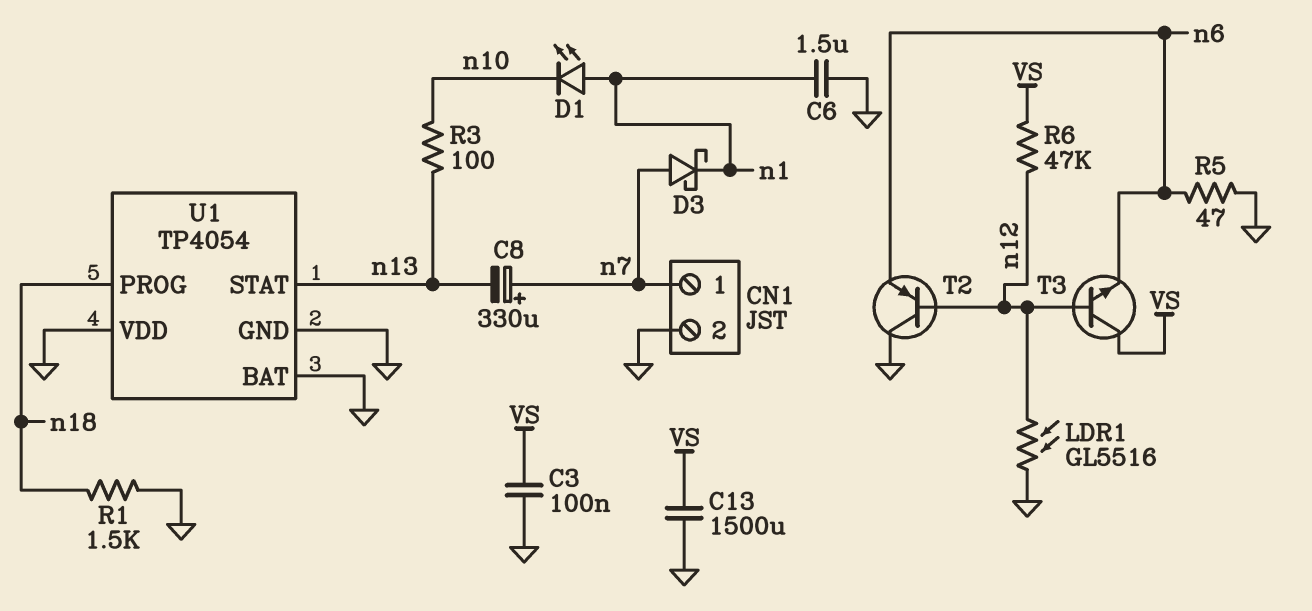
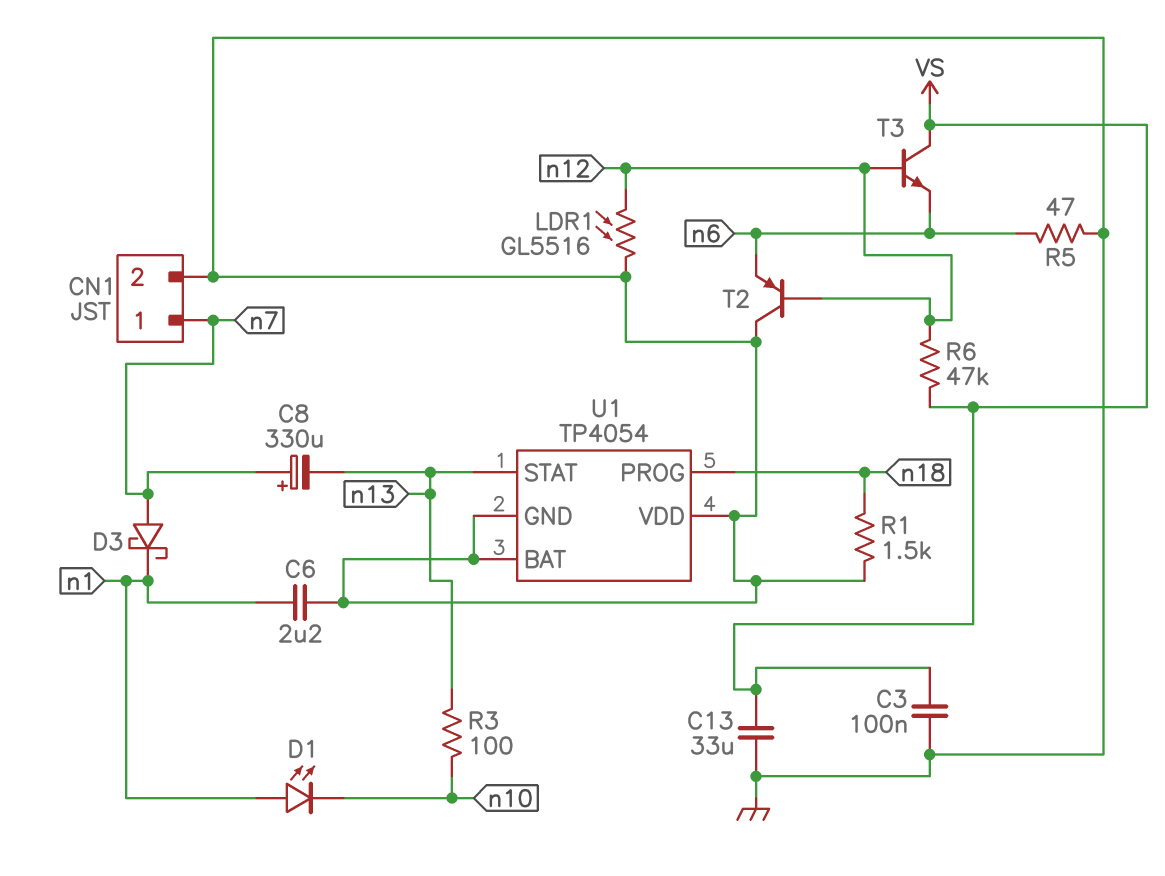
C6: 1.5uF (GND, n1) -> 2.2uF (GND, n1)
C13: 1500uF (GND, VS) -> 33uF (GND, VS)

